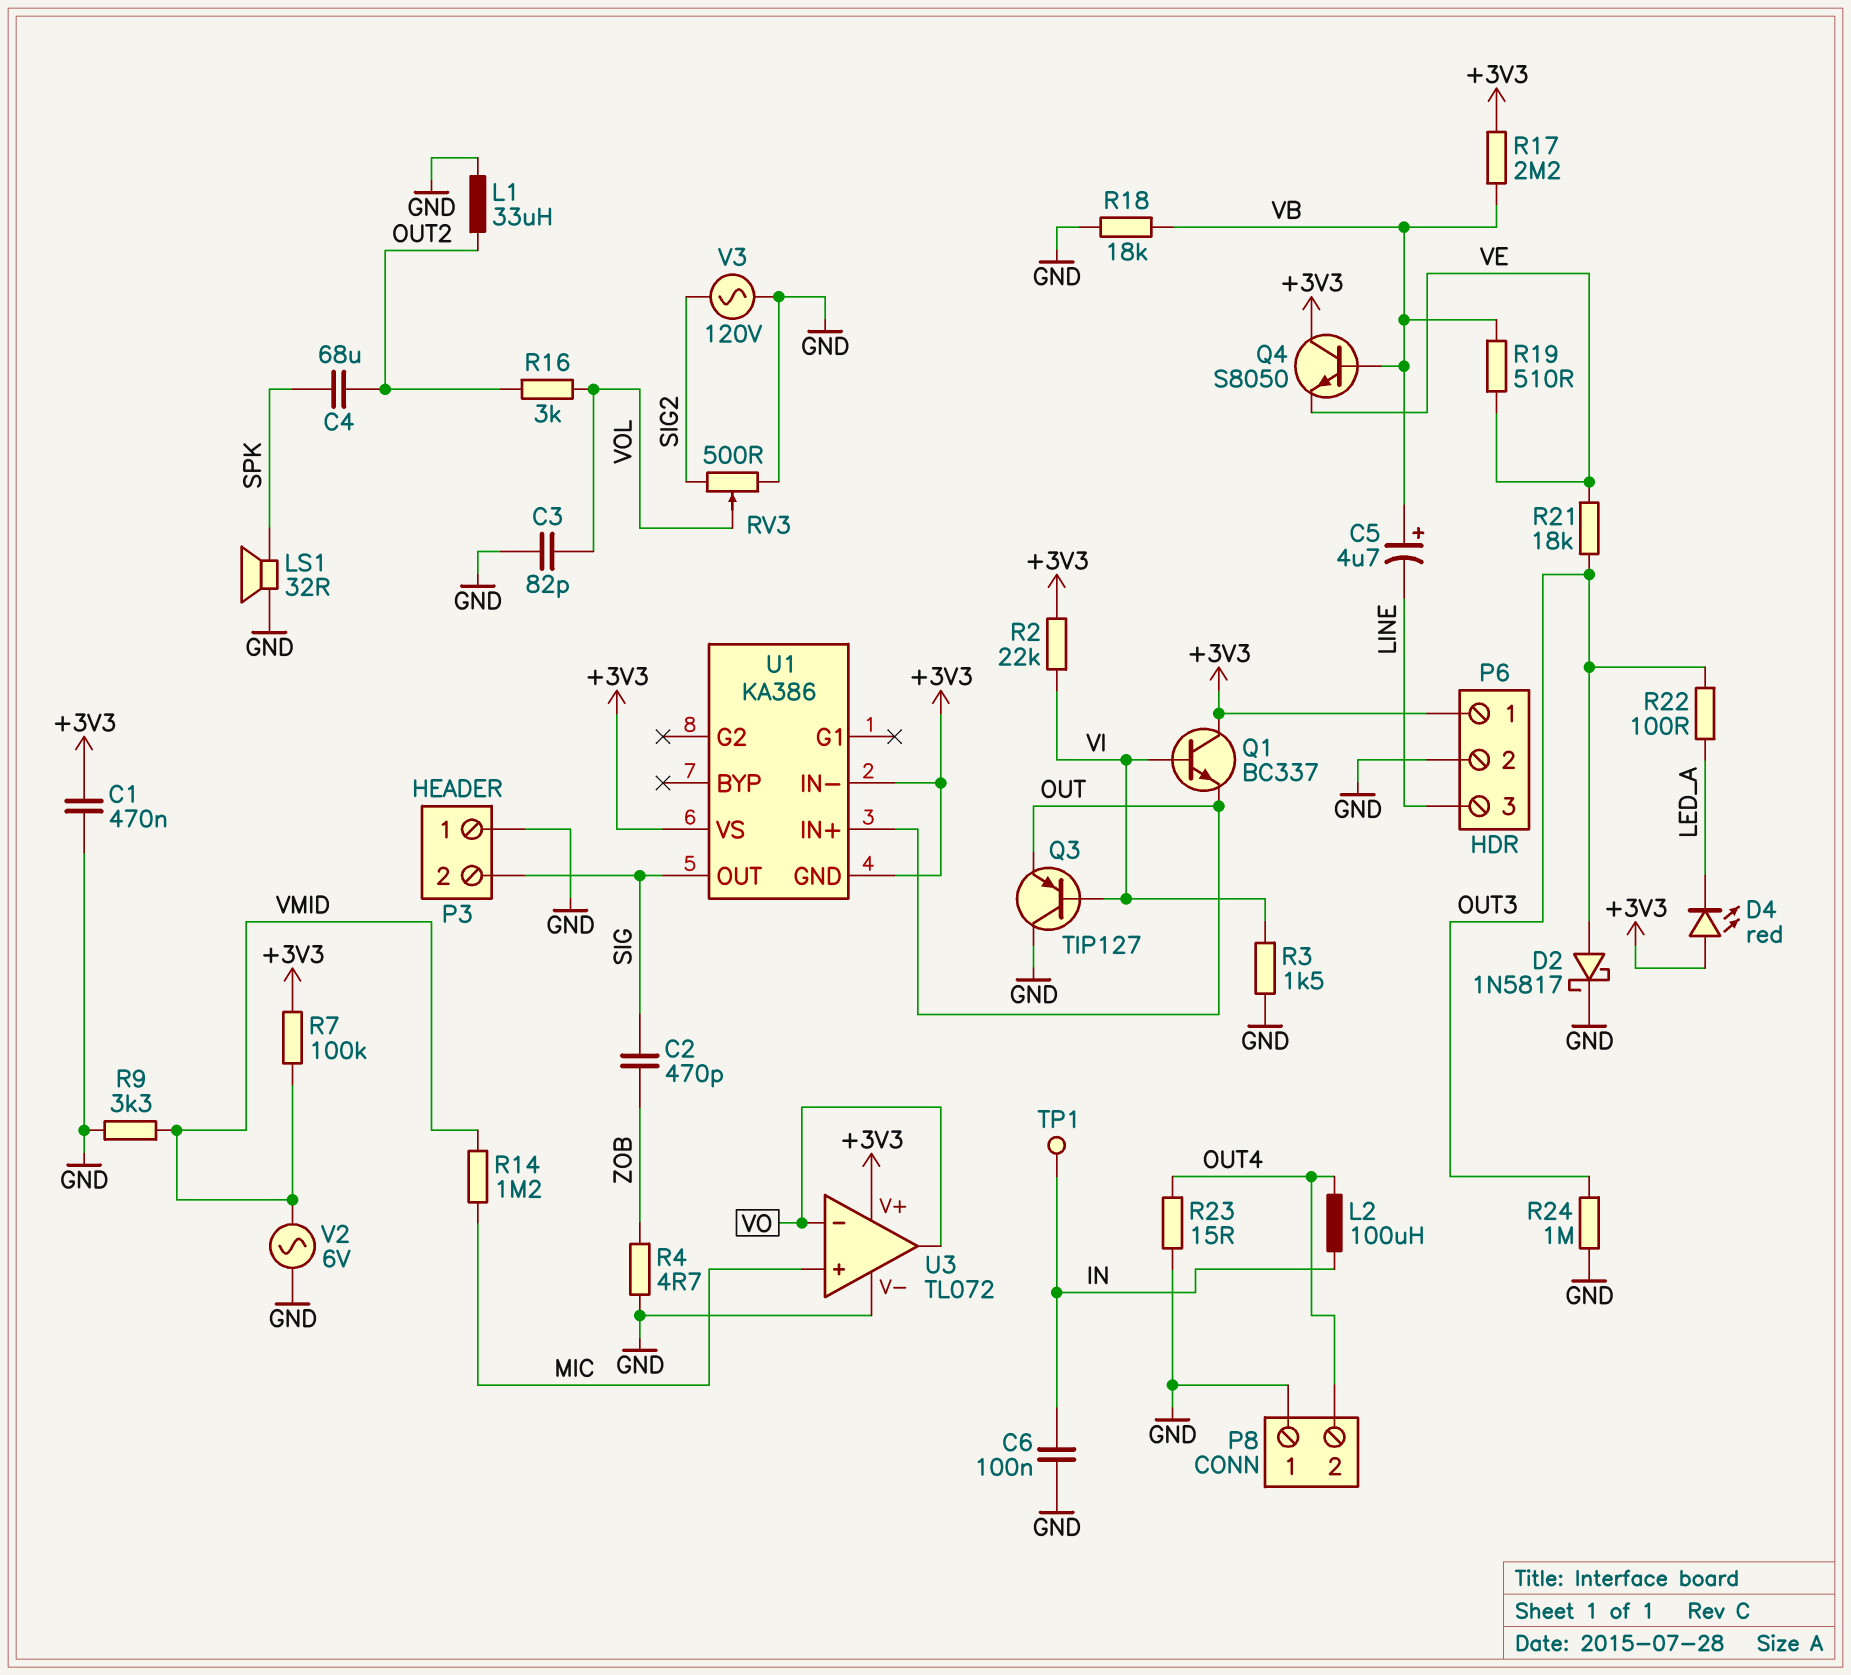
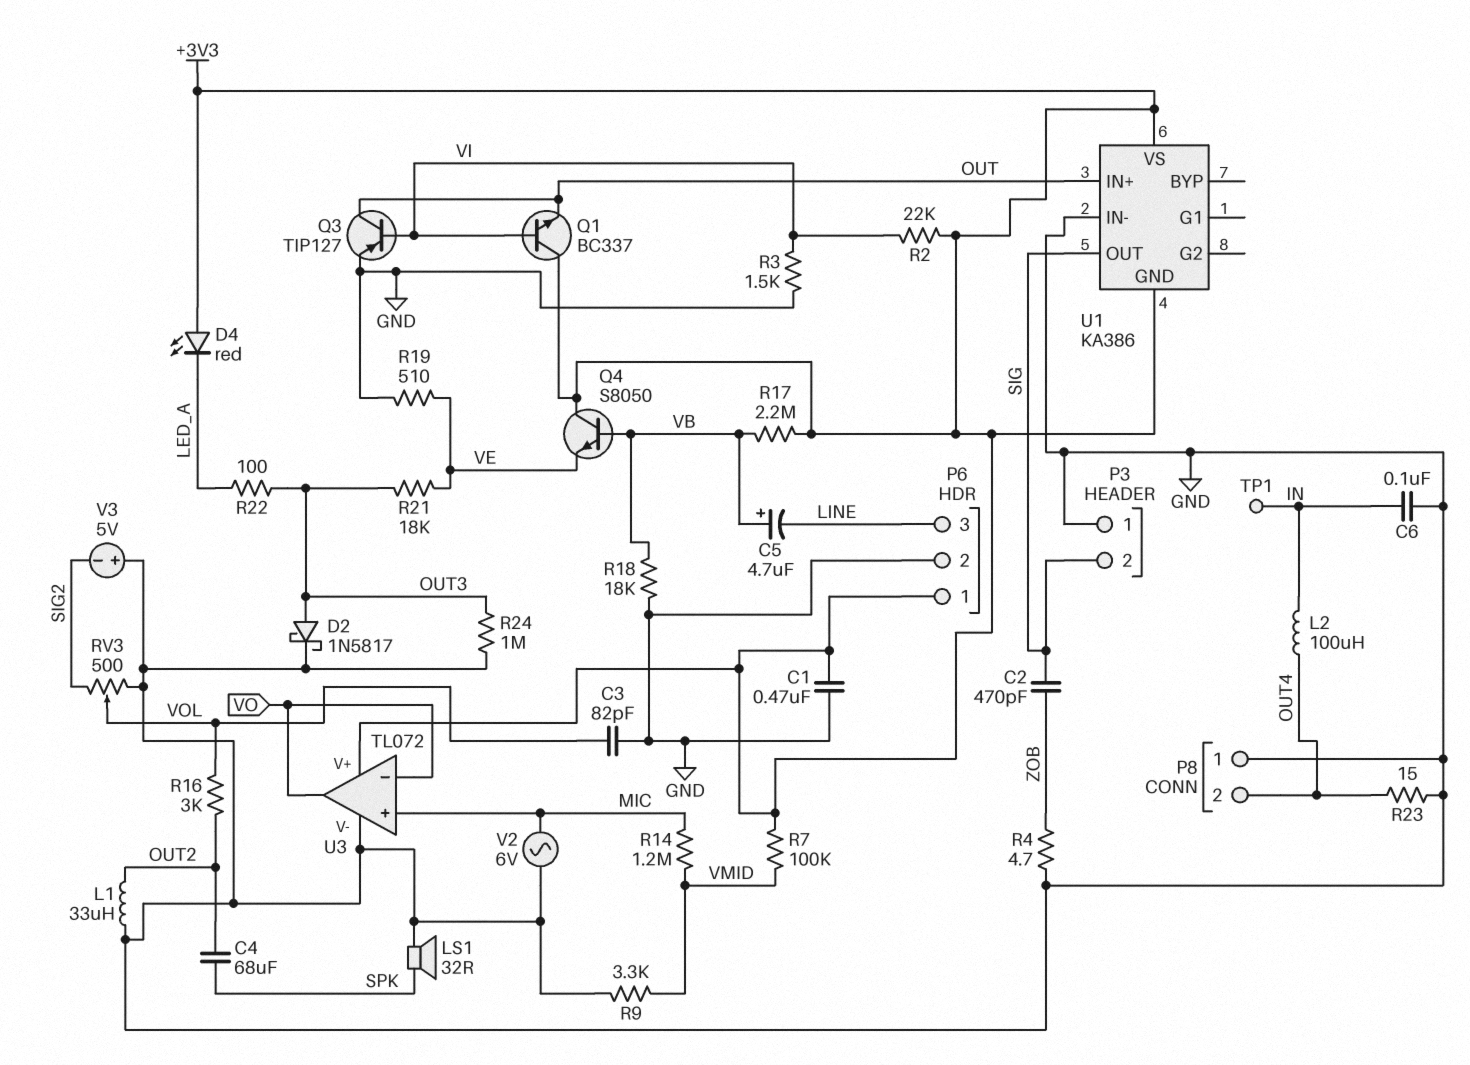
Q3: PNP TIP127 (B VI, C GND, E OUT) -> PNP TIP127 (B VI, C OUT, E GND)
R19: 510 (VB, VE) -> 510 (GND, VE)
U1 pin IN-: +3V3 -> GND
V2: AC 6V (GND, VMID) -> AC 6V (GND, MIC)
V3: AC 120V (GND, SIG2) -> 5V (plus GND, minus SIG2)

